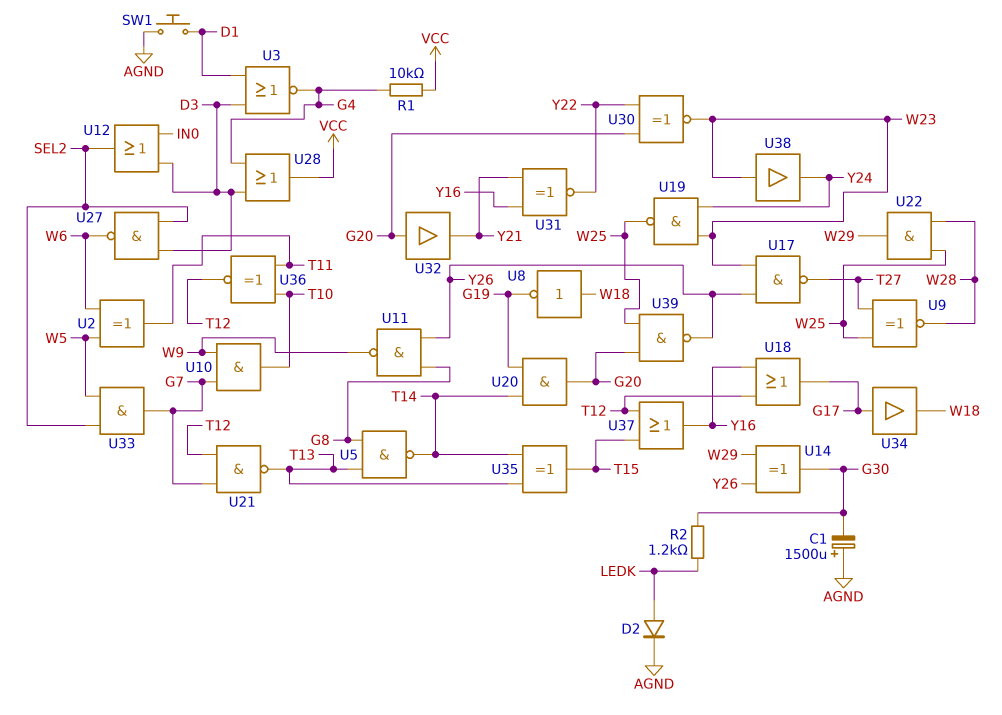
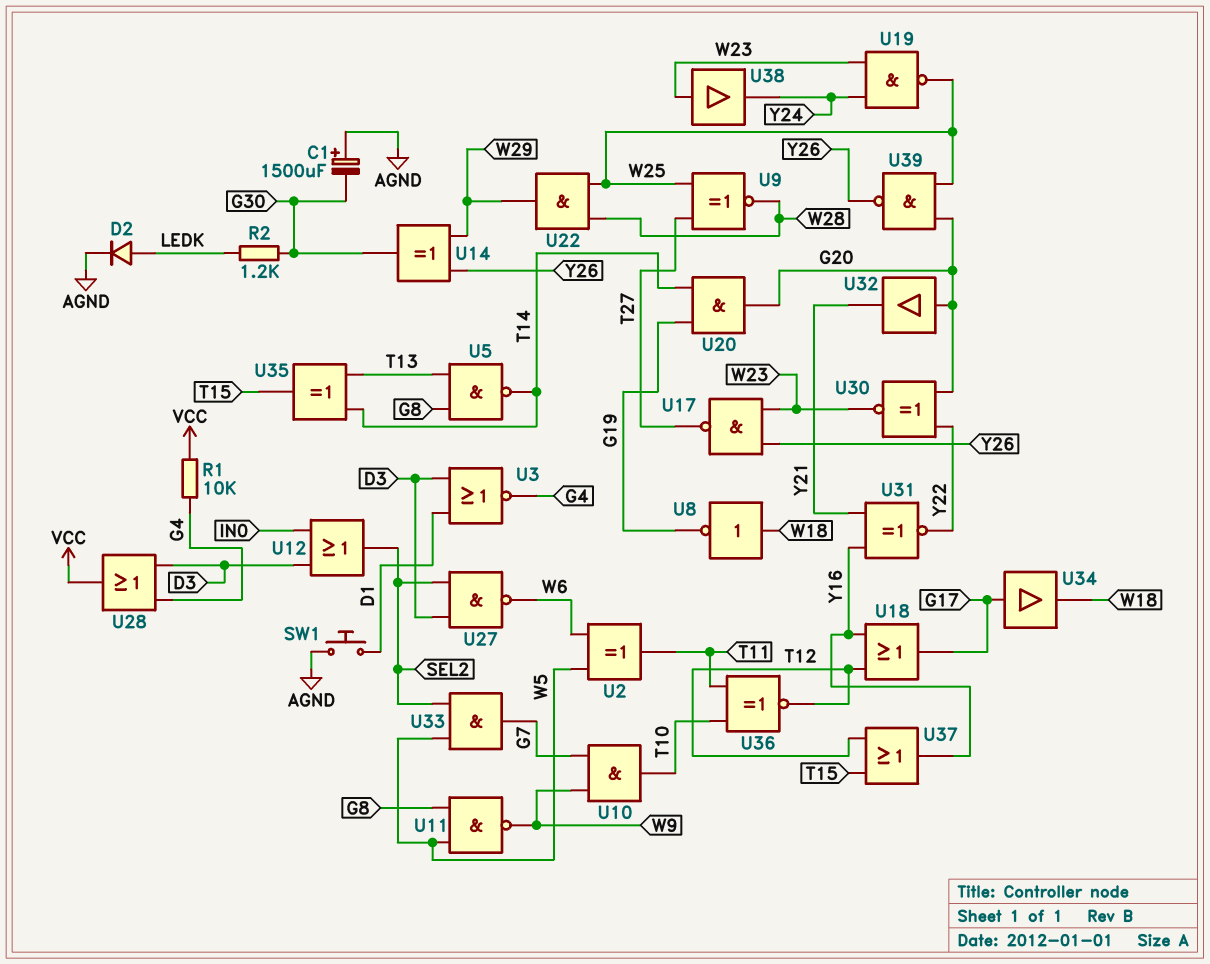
U11: NAND (in G8, in Y26, out W9) -> NAND (in G8, in W5, out W9)
U21: NAND (in G7, in T12, out T13) -> none

